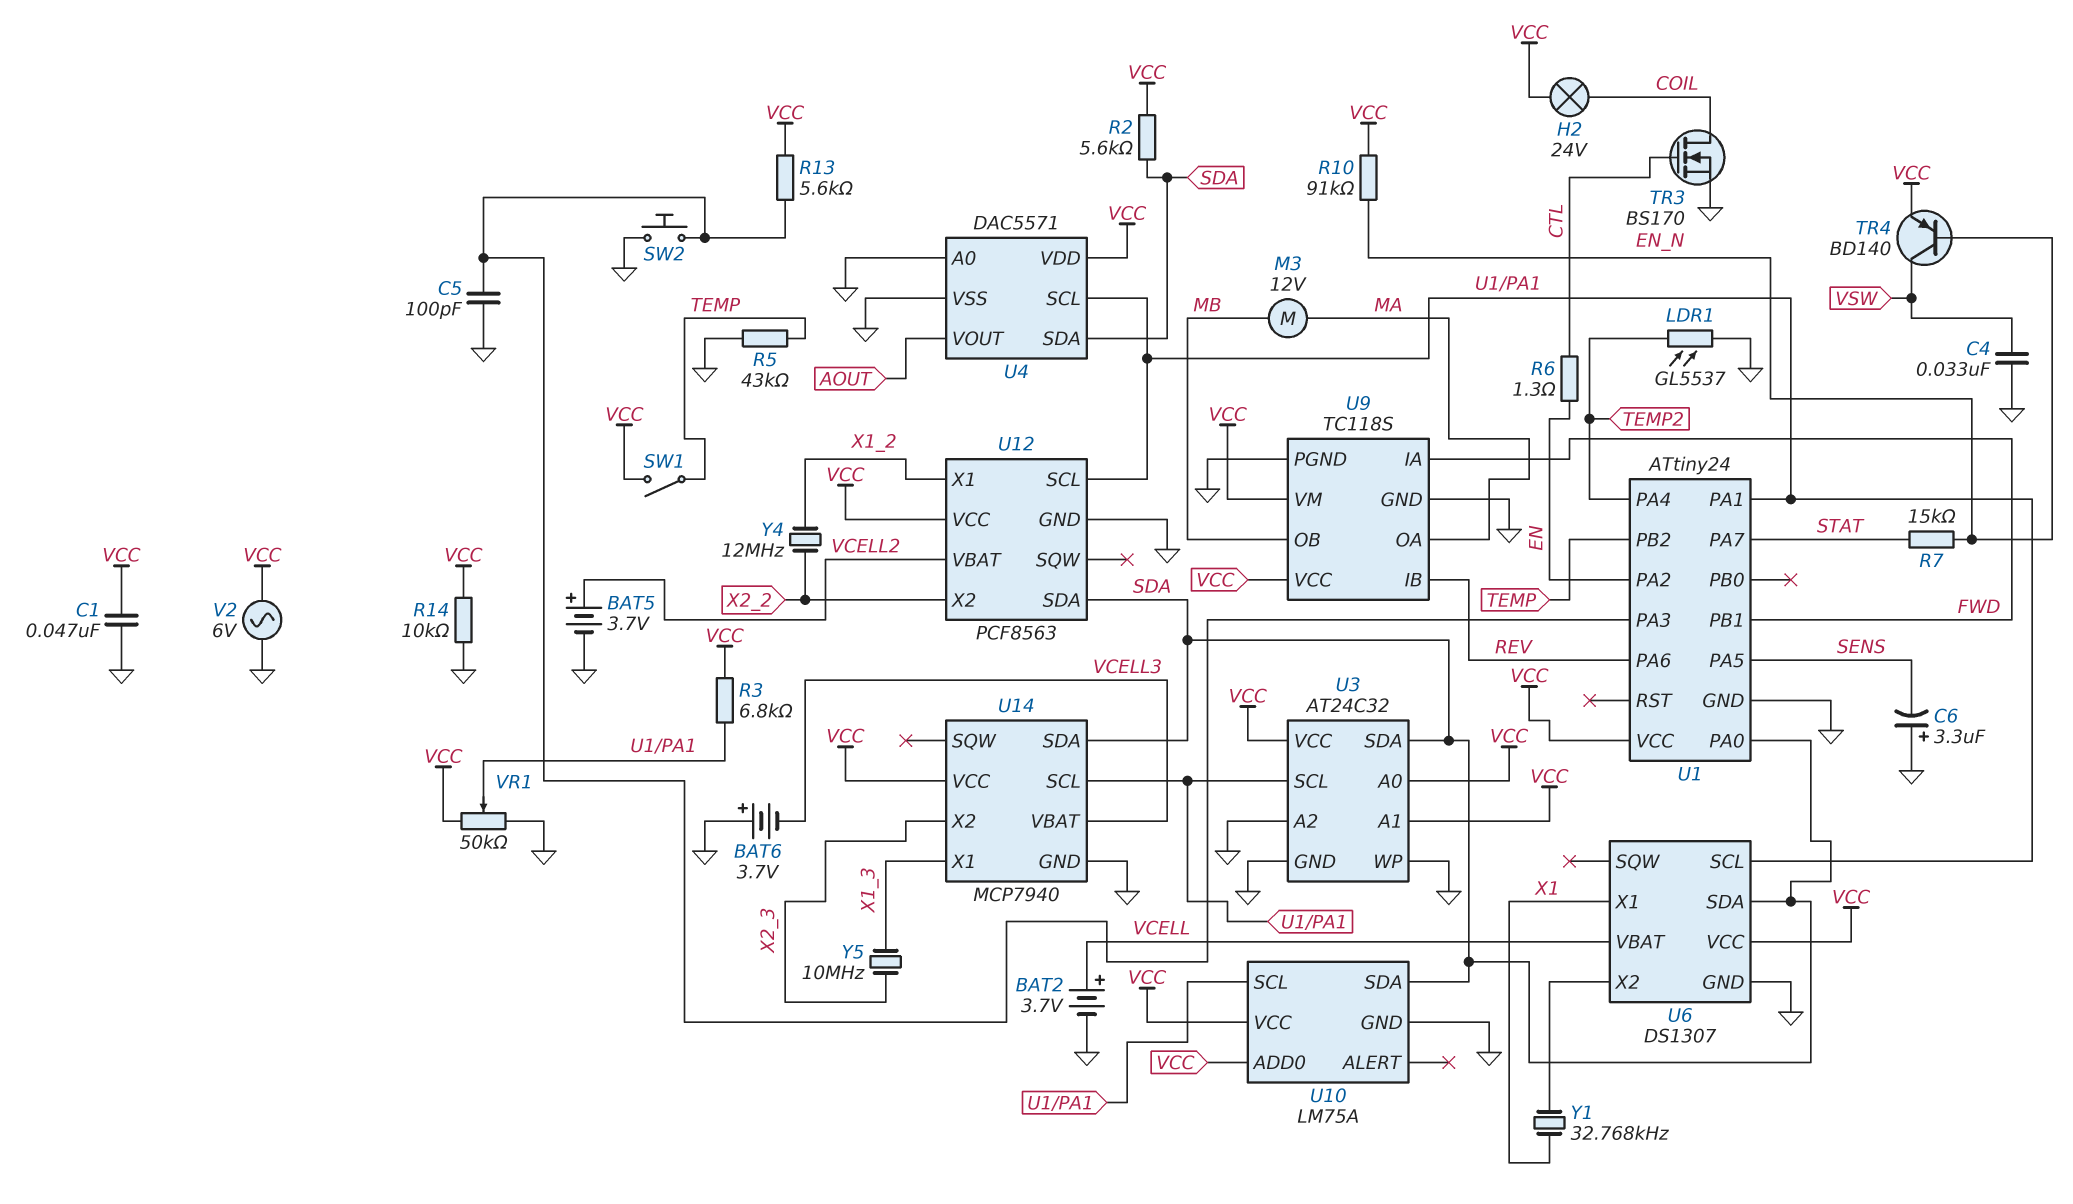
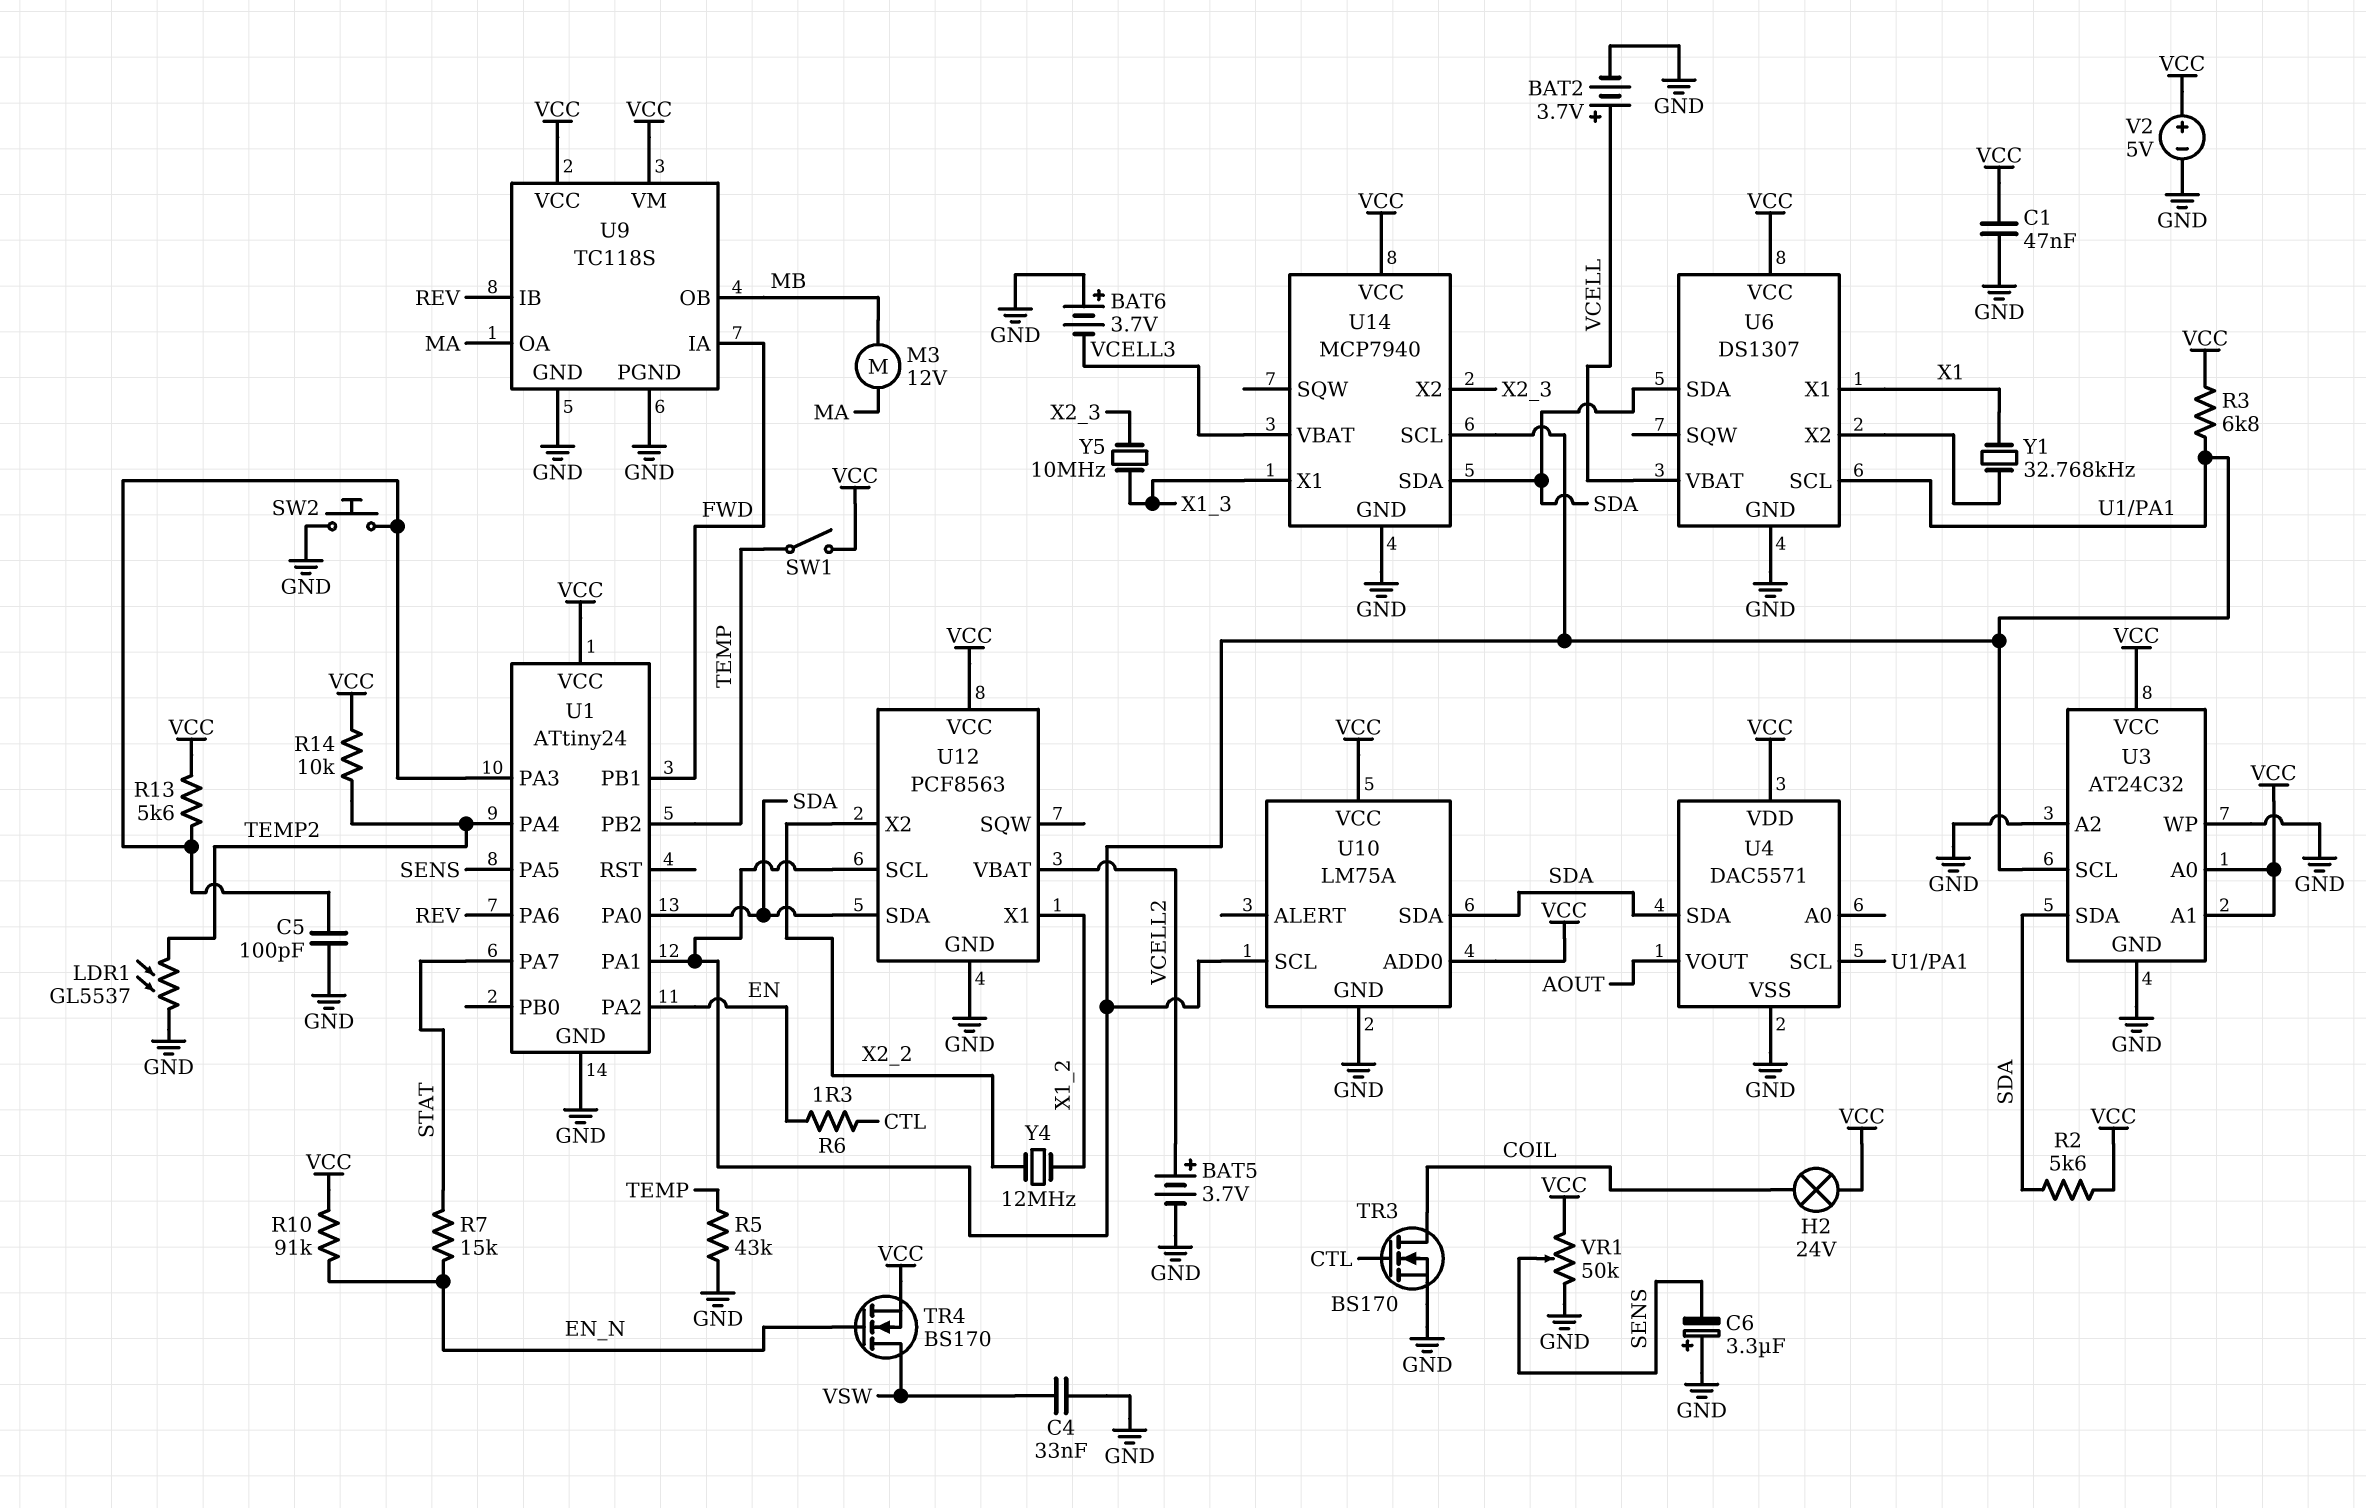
R14: 10k (GND, VCC) -> 10k (TEMP2, VCC)
TR4: PNP BD140 (B EN_N, C VSW, E VCC) -> NMOS BS170 (G EN_N, D VSW, S VCC)
U4 pin A0: GND -> none
V2: AC 6V (GND, VCC) -> 5V (plus VCC, minus GND)
VR1: 50k (GND, VCC, wiper U1/PA1) -> 50k (GND, VCC, wiper SENS)

